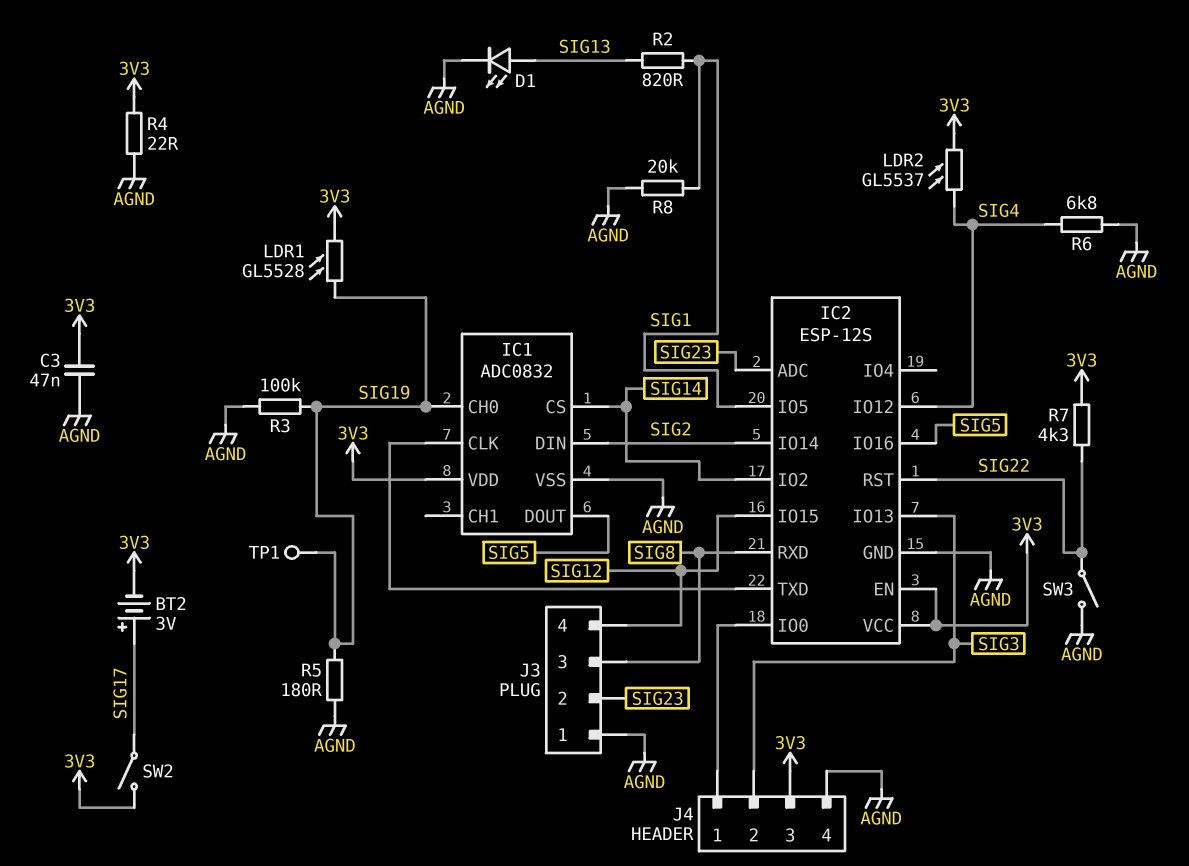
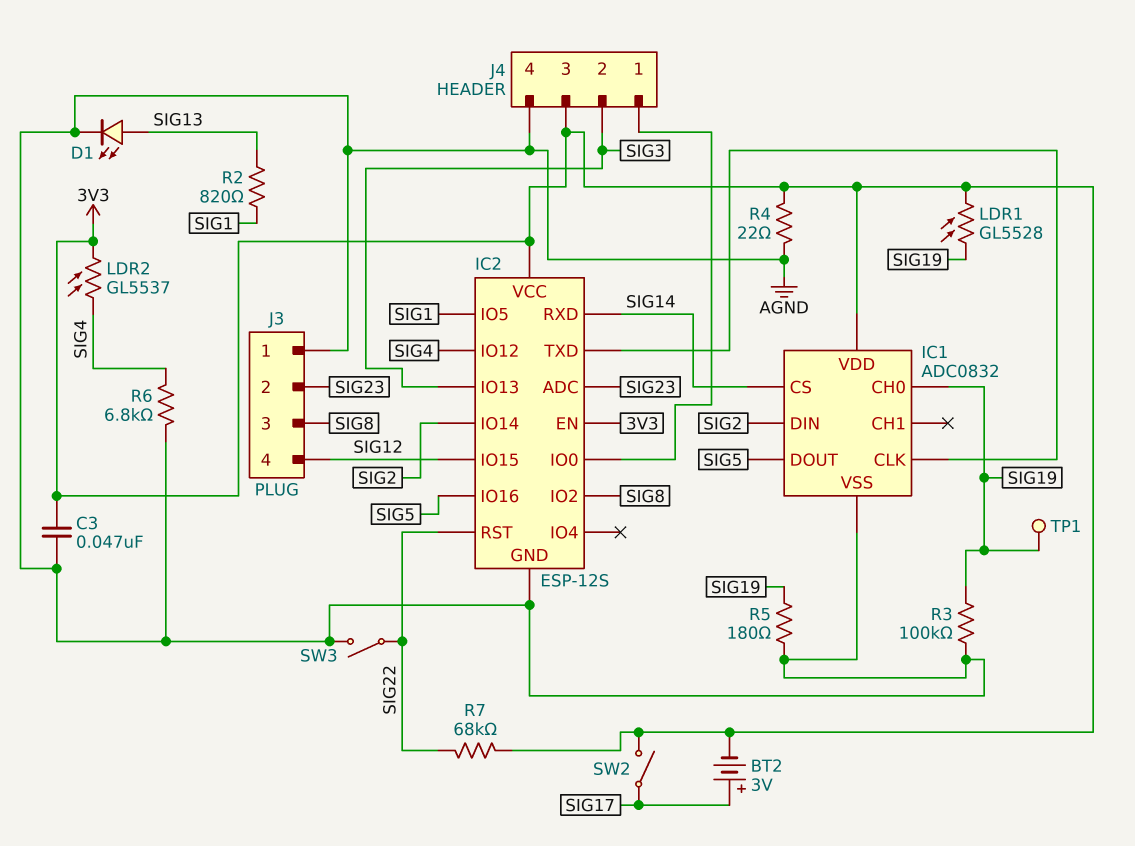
IC2 pin IO2: SIG14 -> SIG8
IC2 pin RXD: SIG8 -> SIG14
R7: 4.3k (3V3, SIG22) -> 68k (3V3, SIG22)
R8: 20k (AGND, SIG1) -> none

